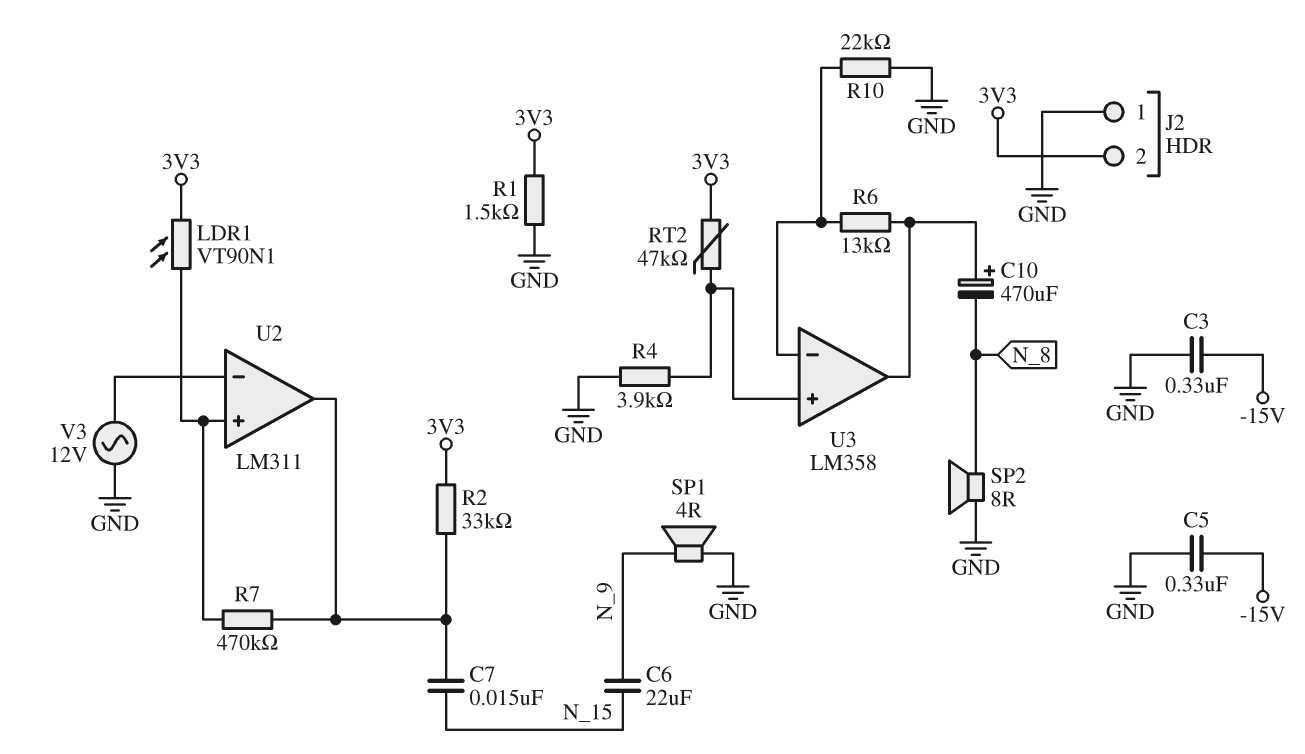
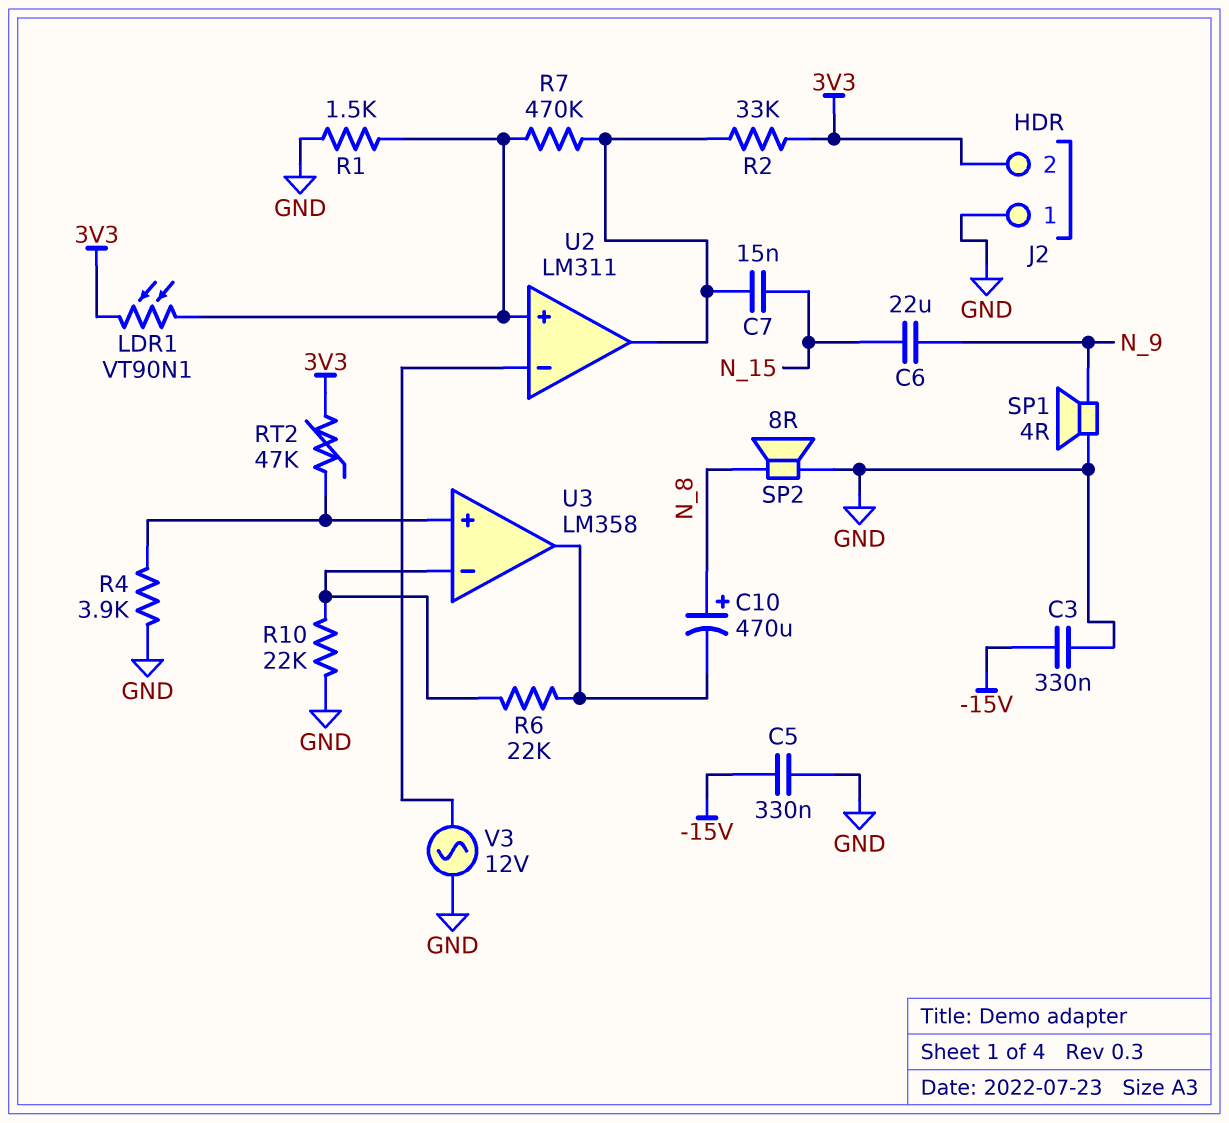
C10: 470uF (plus U3/out, minus N_8) -> 470uF (plus N_8, minus U3/out)
R1: 1.5k (3V3, GND) -> 1.5k (GND, U2/in+)
R6: 13k (U3/in-, U3/out) -> 22k (U3/in-, U3/out)

